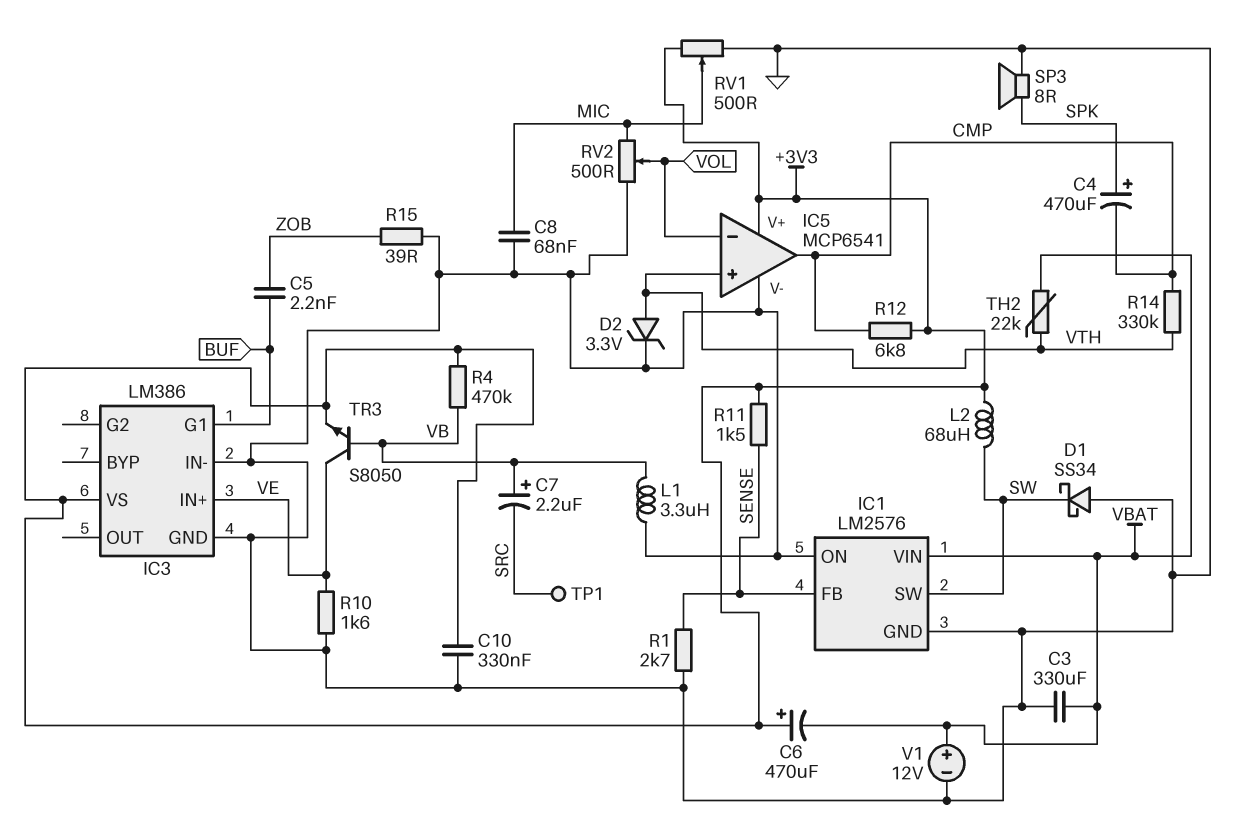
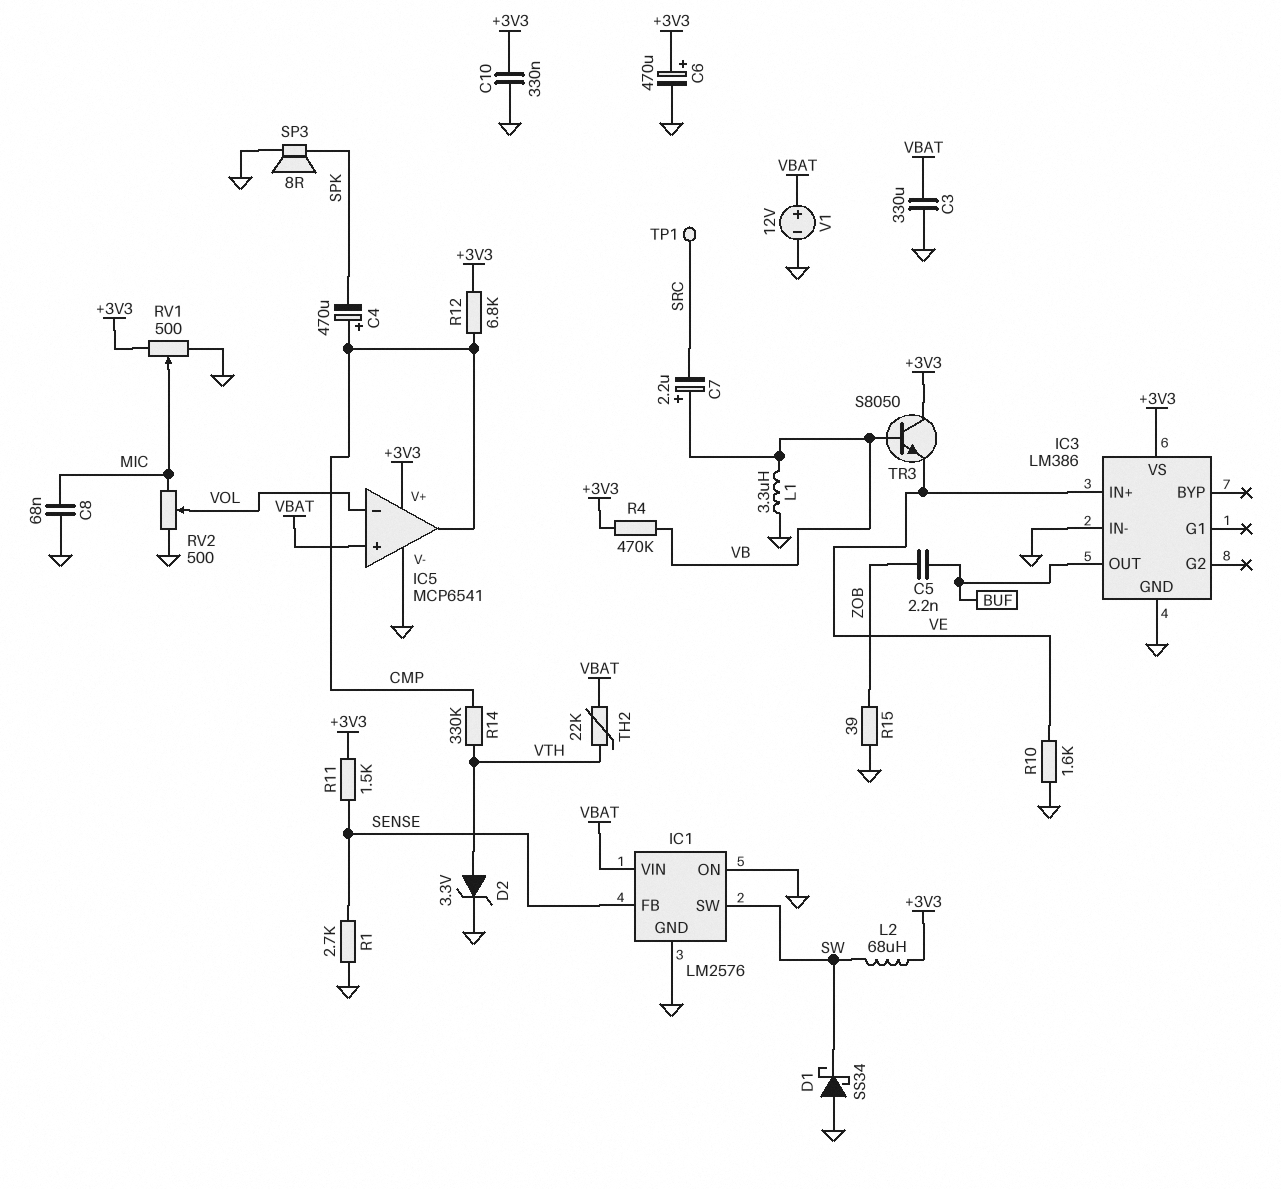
C4: 470uF (plus SPK, minus CMP) -> 470uF (plus CMP, minus SPK)
C6: 470uF (plus +3V3, minus VBAT) -> 470uF (plus +3V3, minus GND)
IC3 pin G1: BUF -> none
IC3 pin OUT: none -> BUF
IC5 pin in+: VTH -> VBAT
TR3: NPN S8050 (B VB, C VE, E +3V3) -> NPN S8050 (B VB, C +3V3, E VE)

